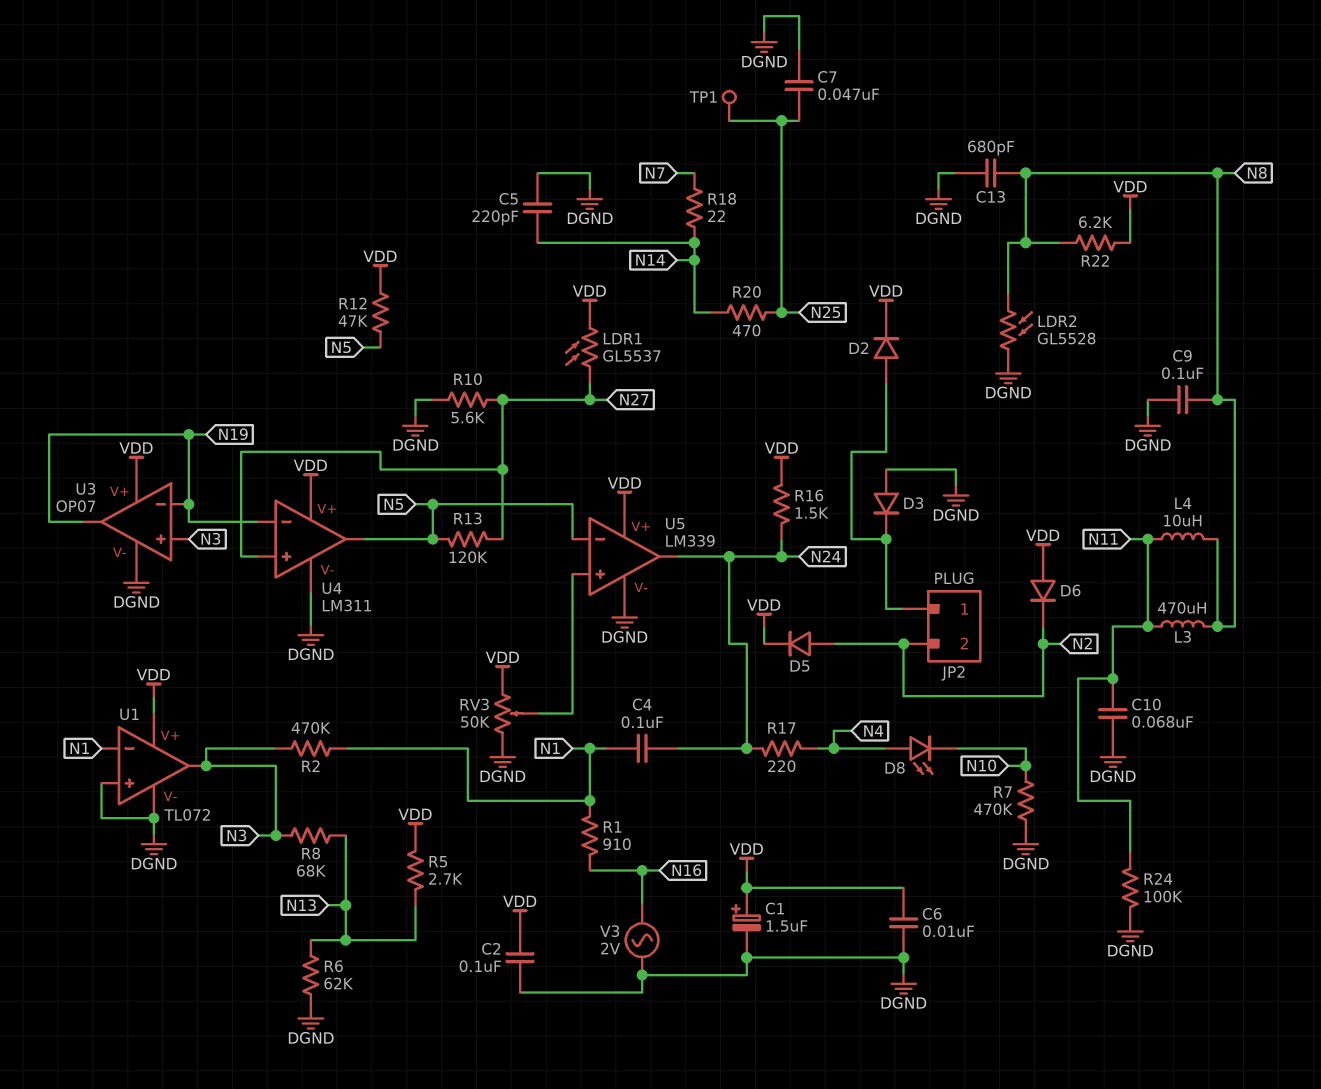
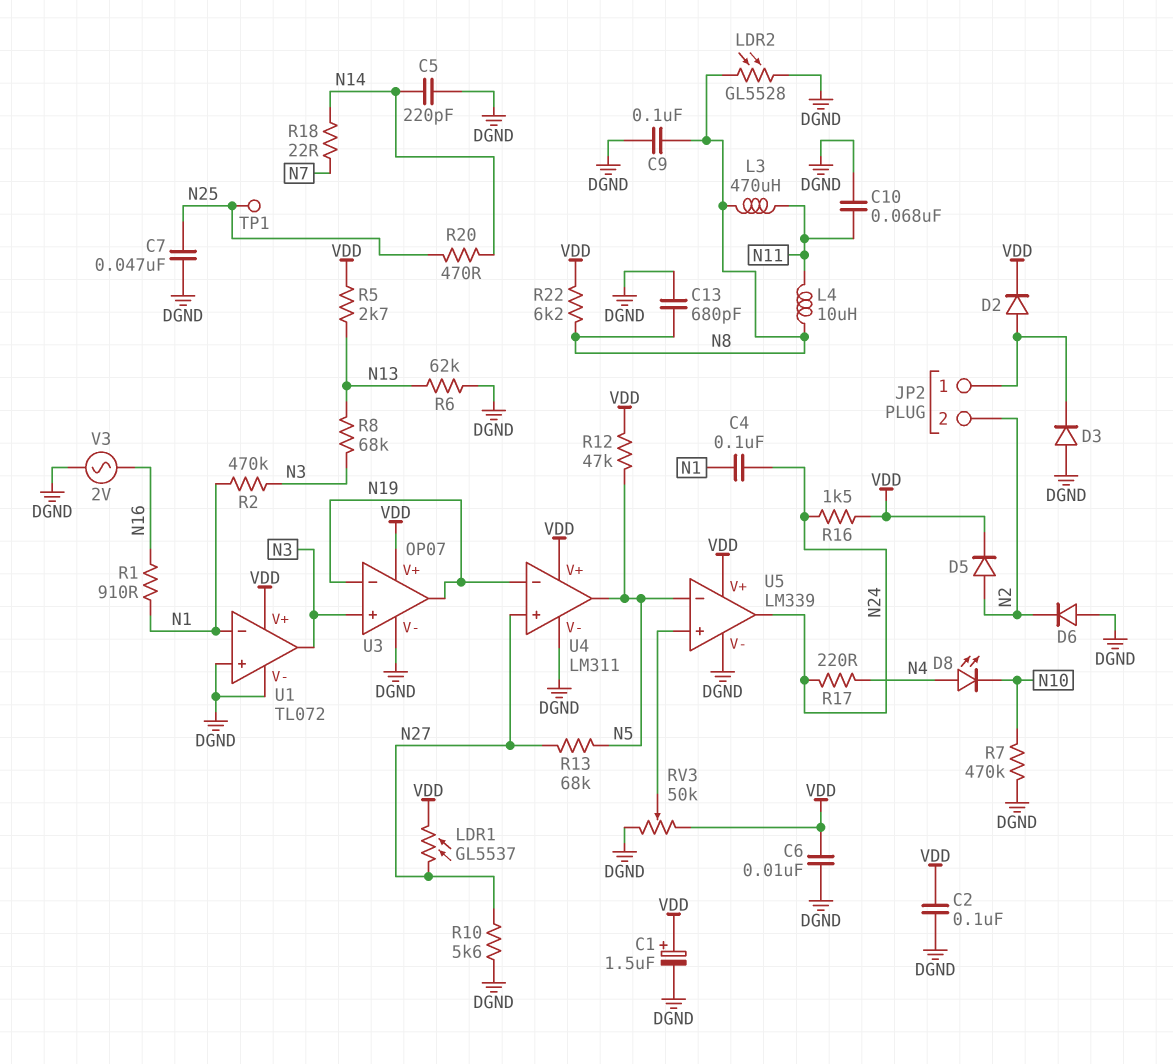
D6: diode (A VDD, K N2) -> diode (A DGND, K N2)
R13: 120k (N5, N27) -> 68k (N5, N27)
R24: 100k (DGND, N11) -> none

